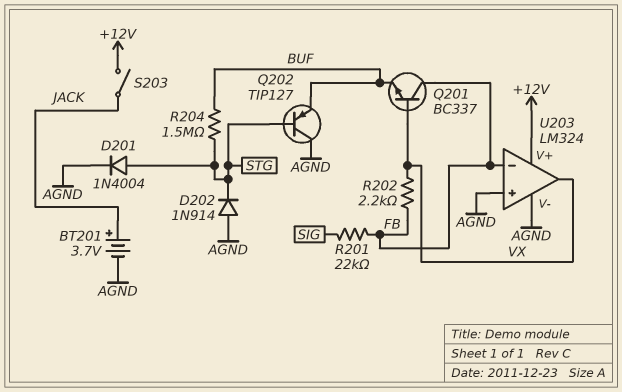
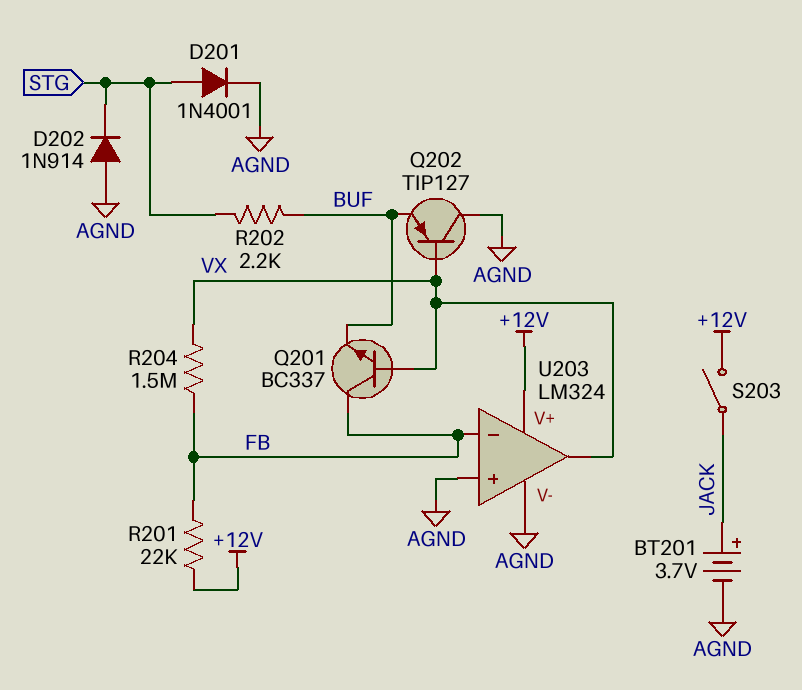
D201: diode 1N4004 (A STG, K AGND) -> diode 1N4001 (A STG, K AGND)
Q202: PNP TIP127 (B STG, C AGND, E BUF) -> PNP TIP127 (B VX, C AGND, E BUF)
R201: 22k (FB, SIG) -> 22k (+12V, FB)
R202: 2.2k (FB, VX) -> 2.2k (BUF, STG)
R204: 1.5M (BUF, STG) -> 1.5M (FB, VX)

